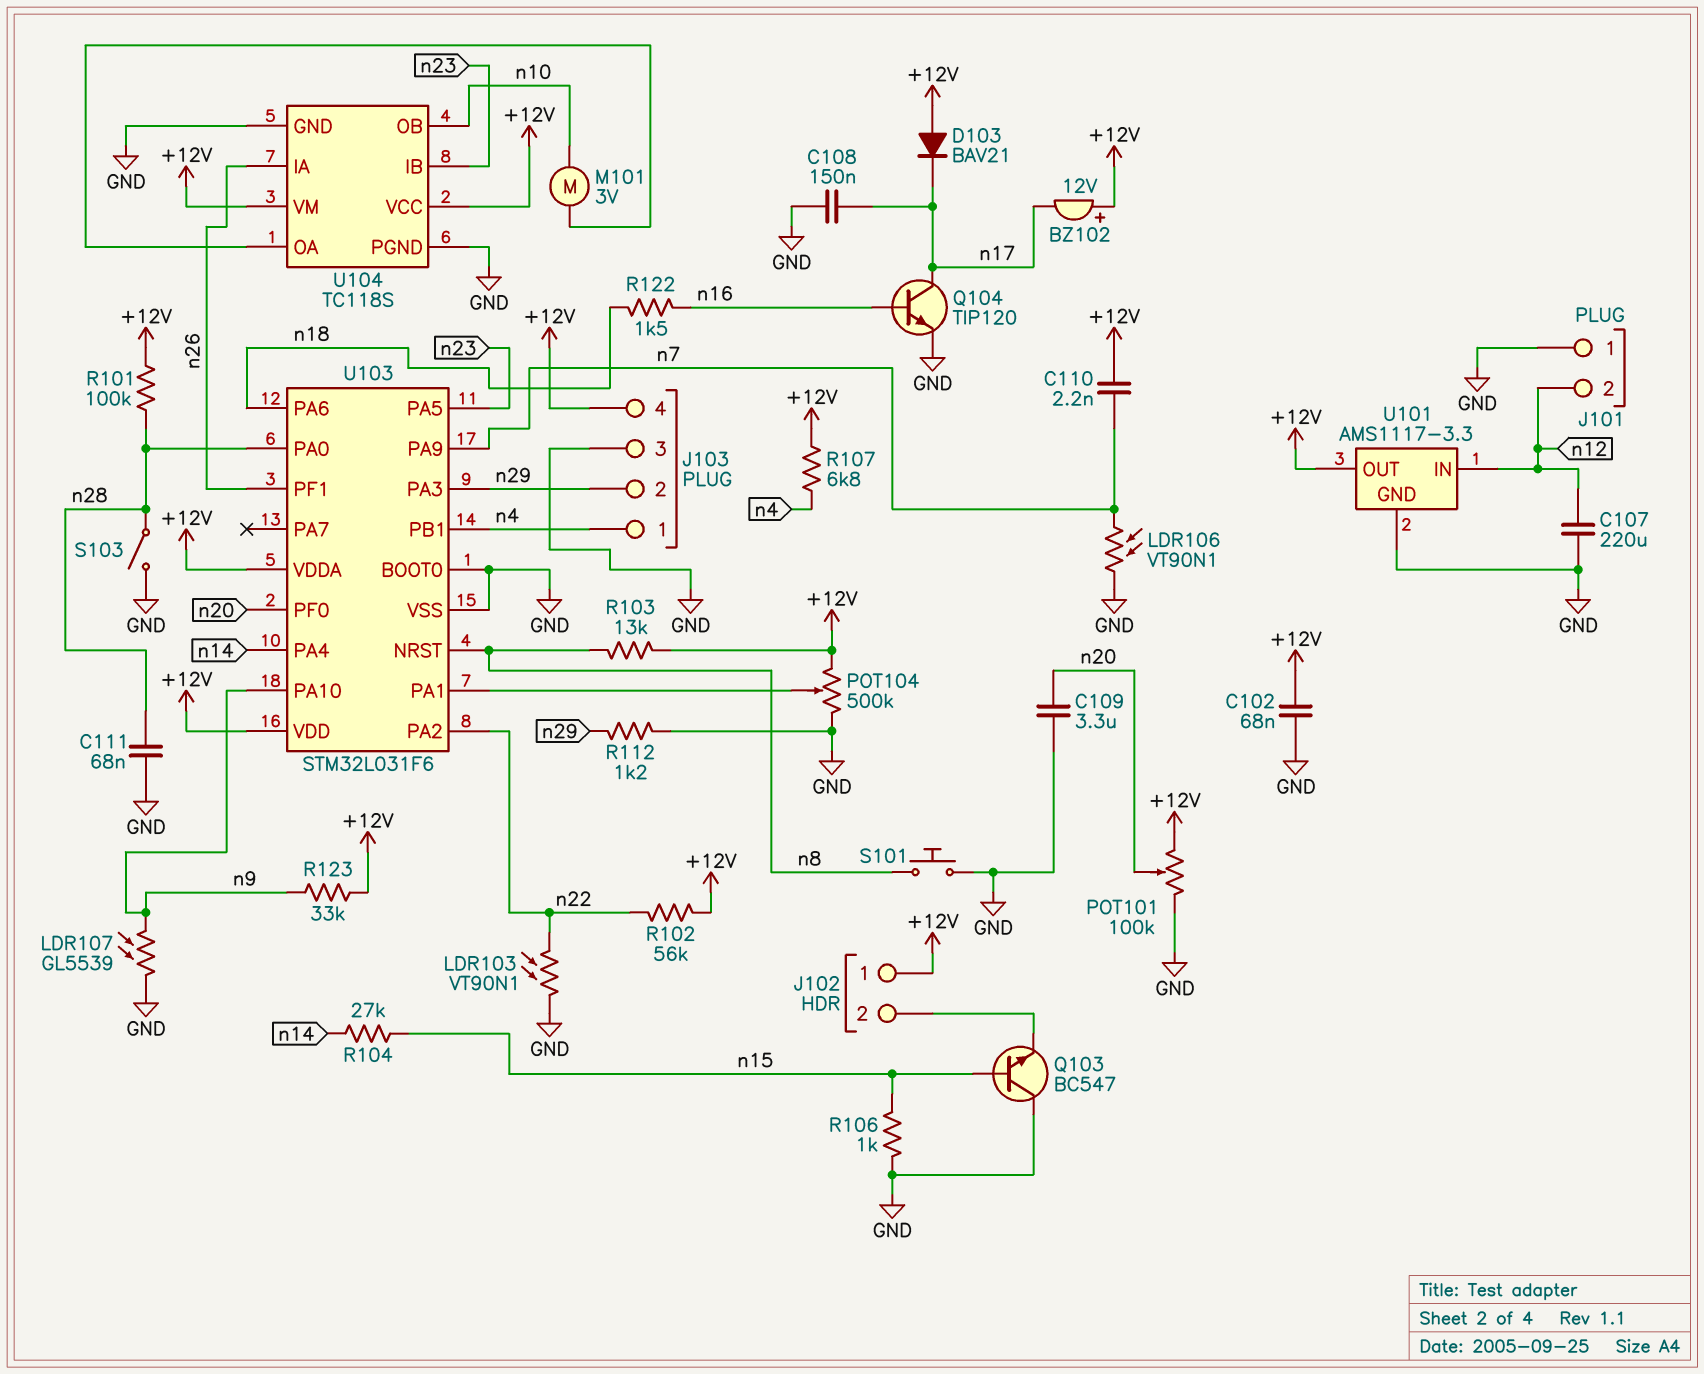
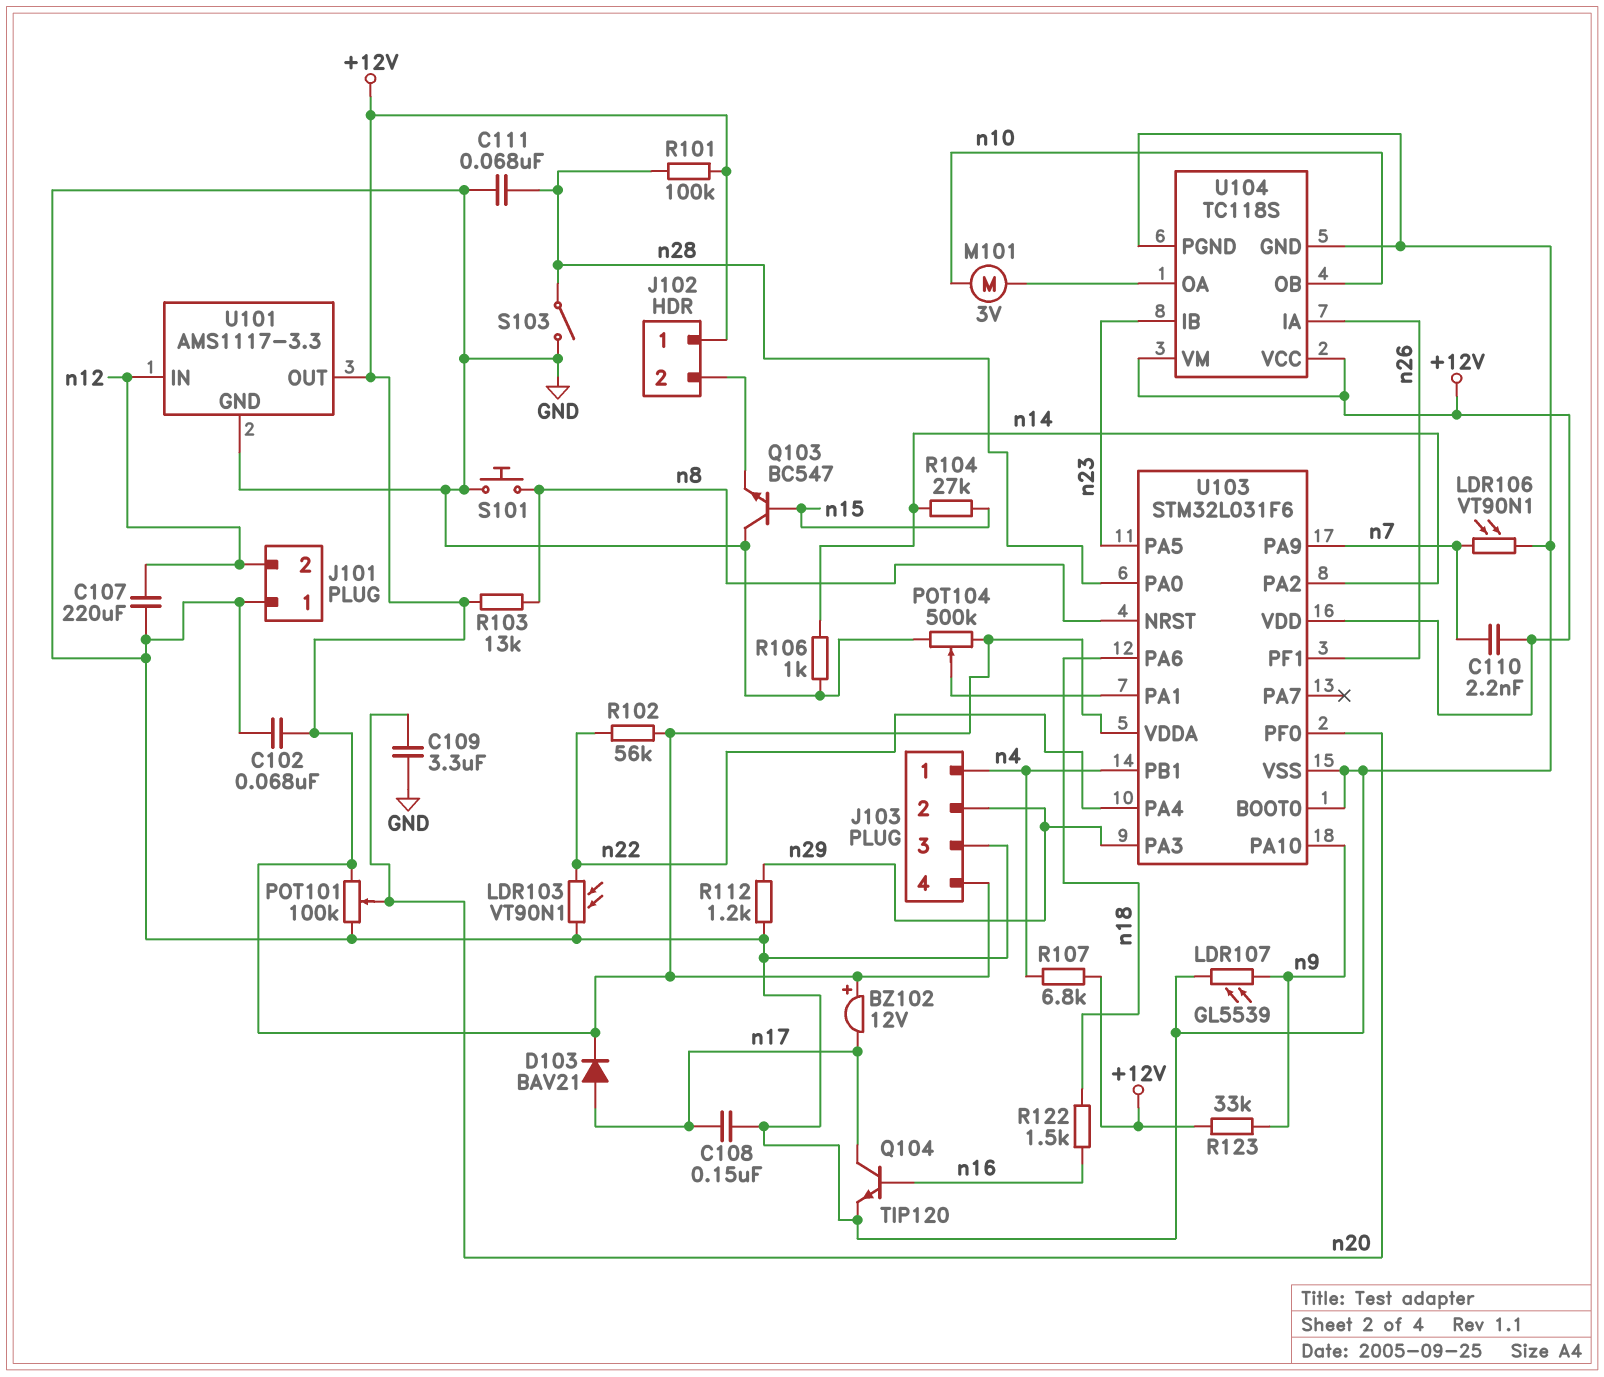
D103: diode BAV21 (A +12V, K n17) -> diode BAV21 (A n17, K +12V)
R106: 1k (GND, n15) -> 1k (GND, n14)
U103 pin PA2: n22 -> n14
U103 pin PA4: n14 -> n22

